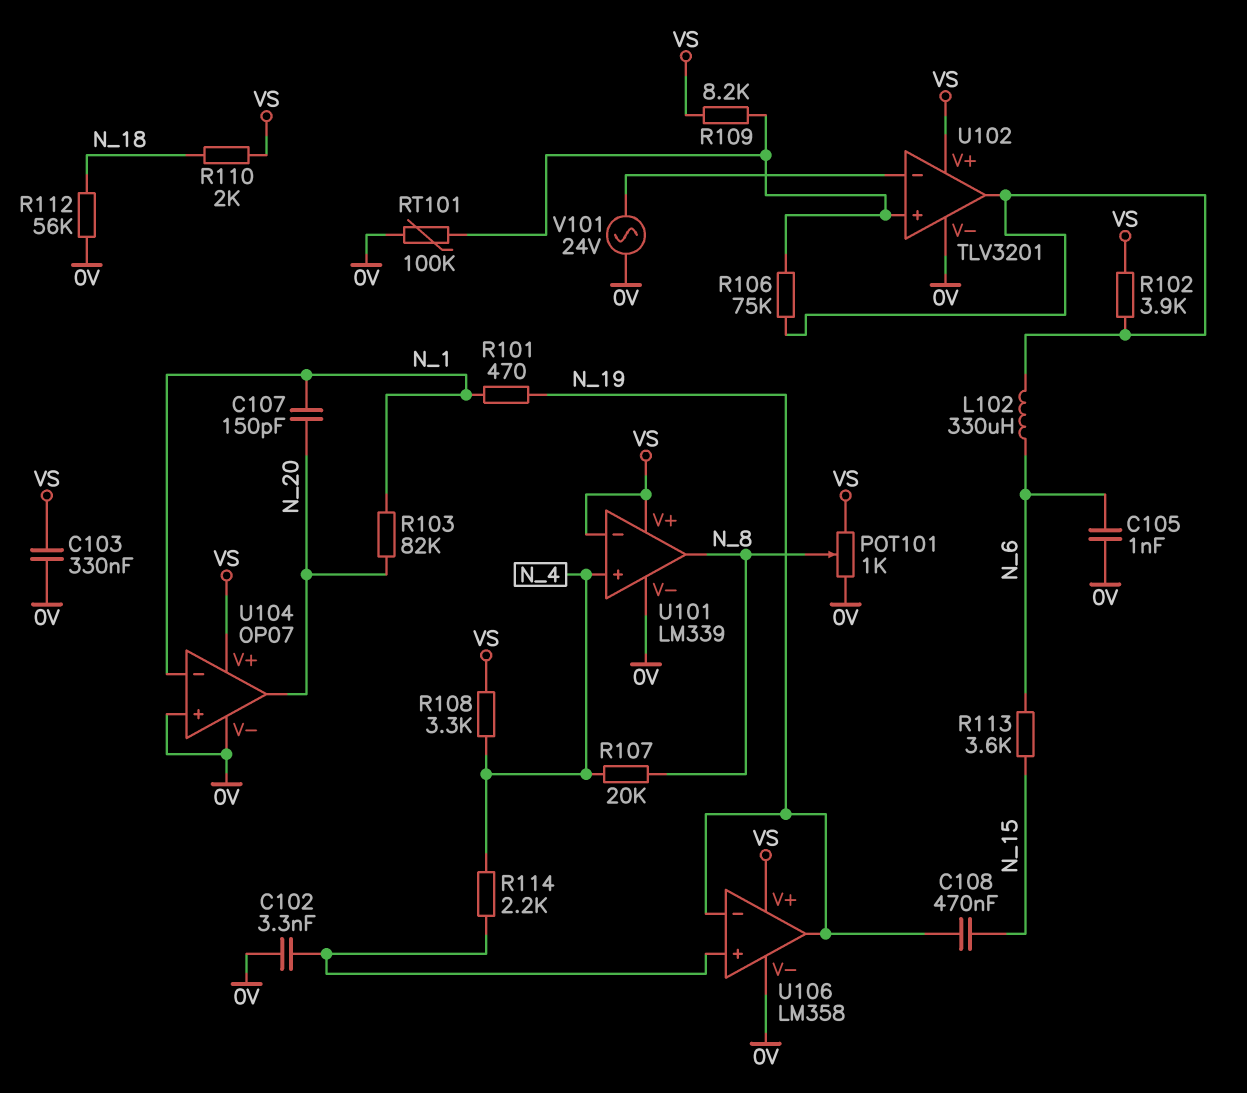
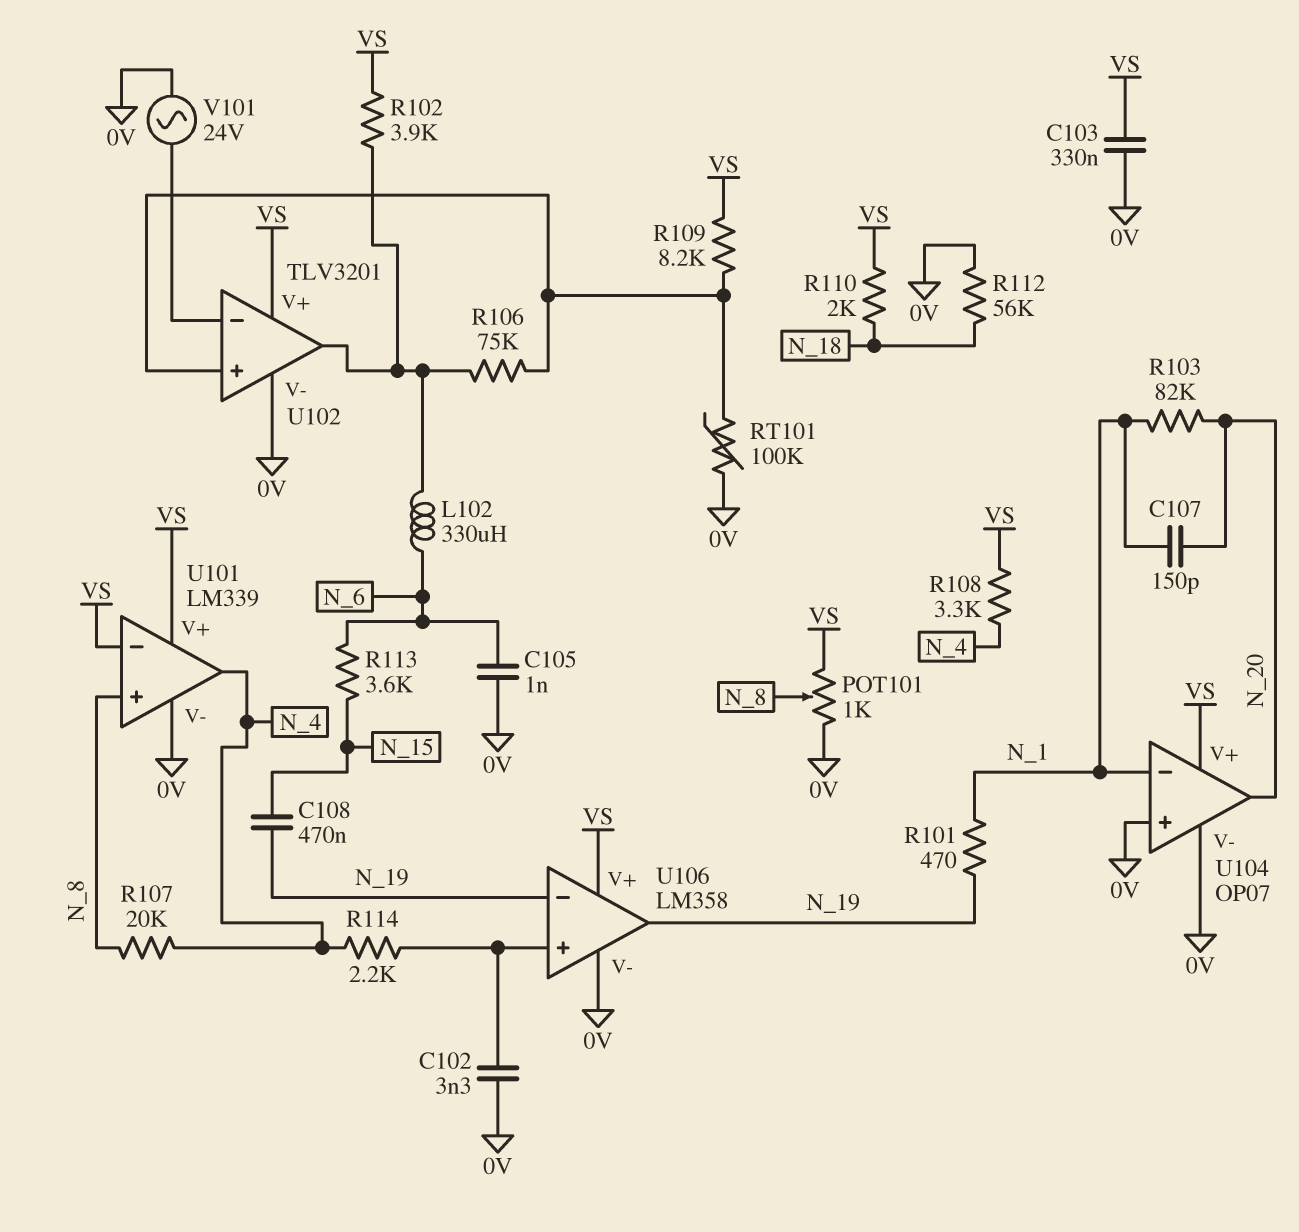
U101 pin in+: N_4 -> N_8
U101 pin out: N_8 -> N_4

